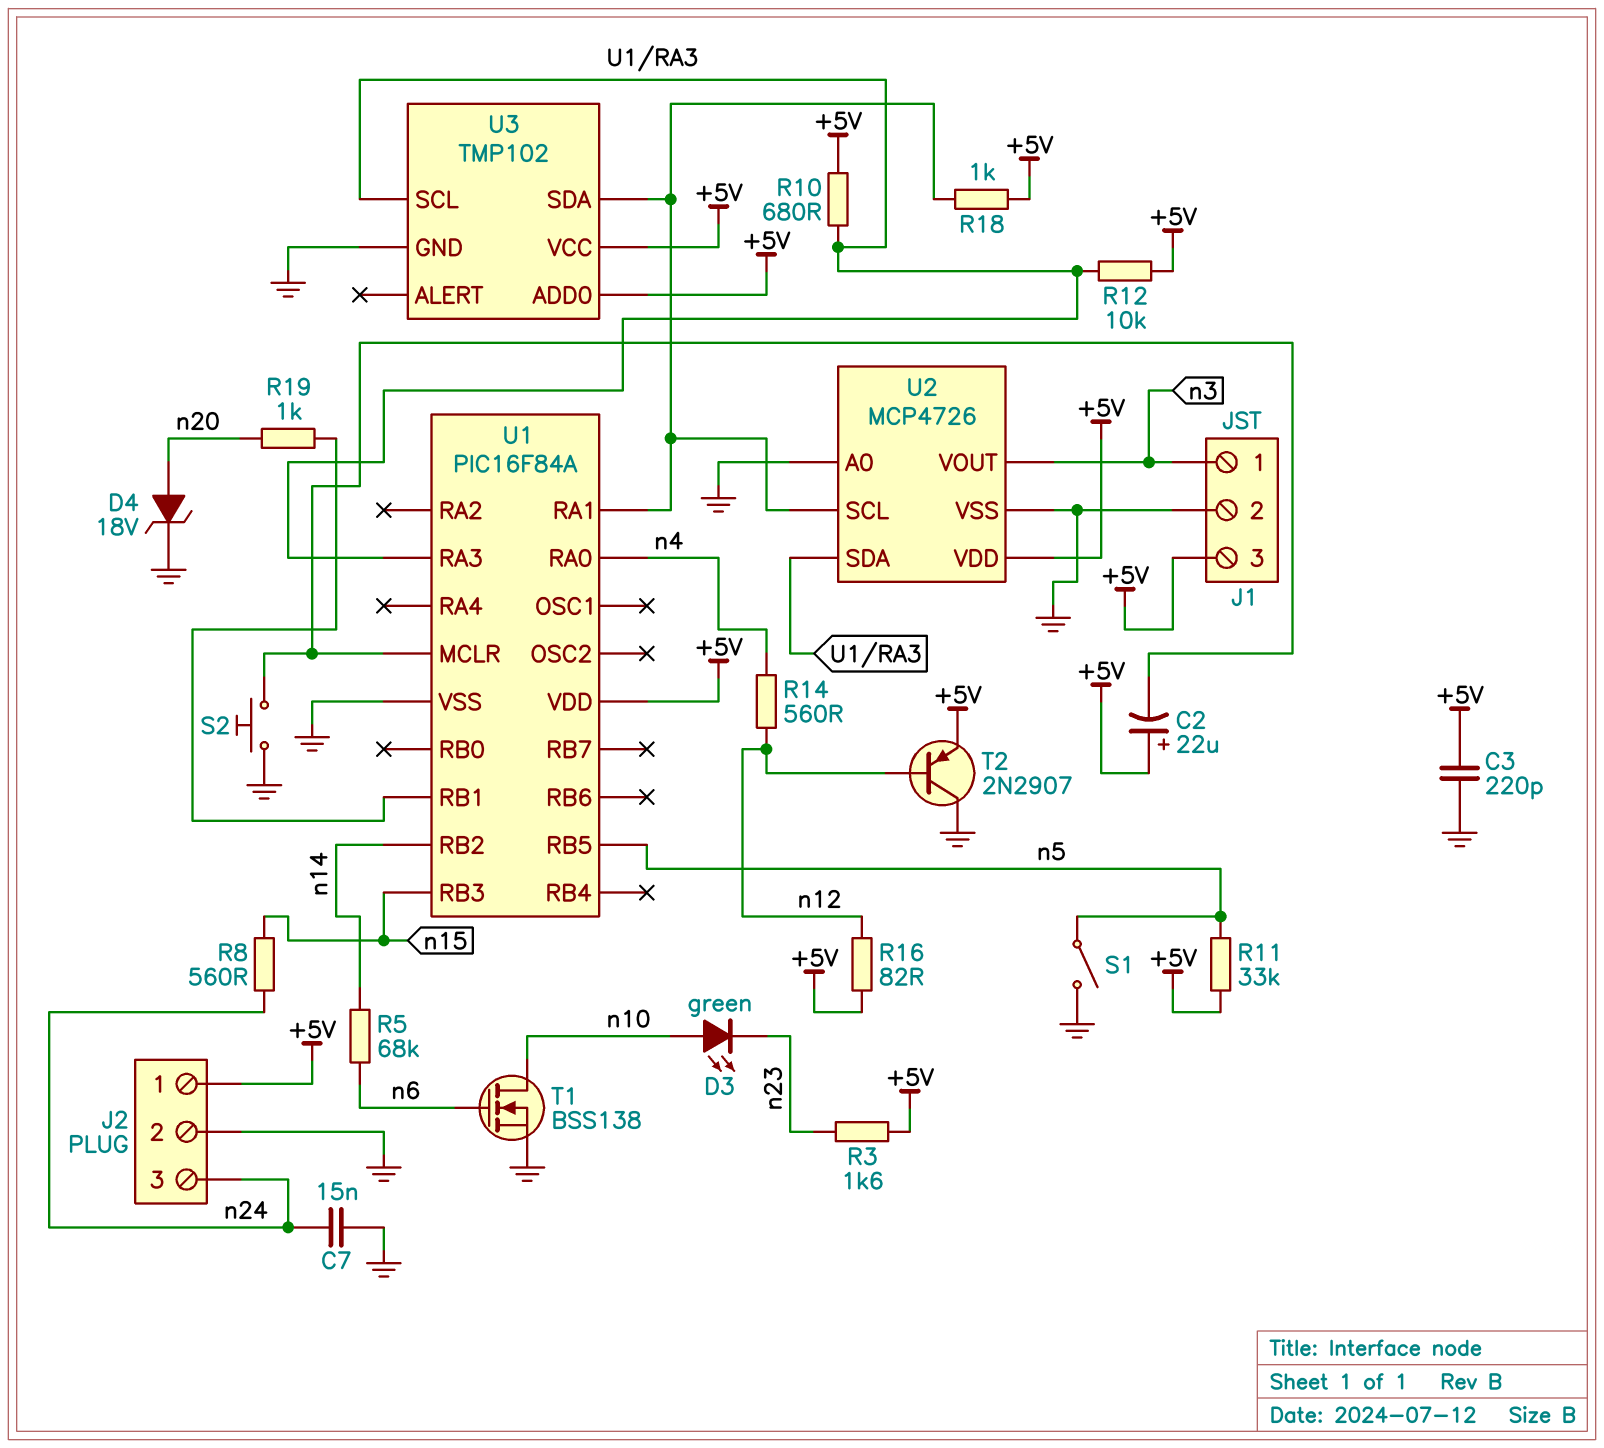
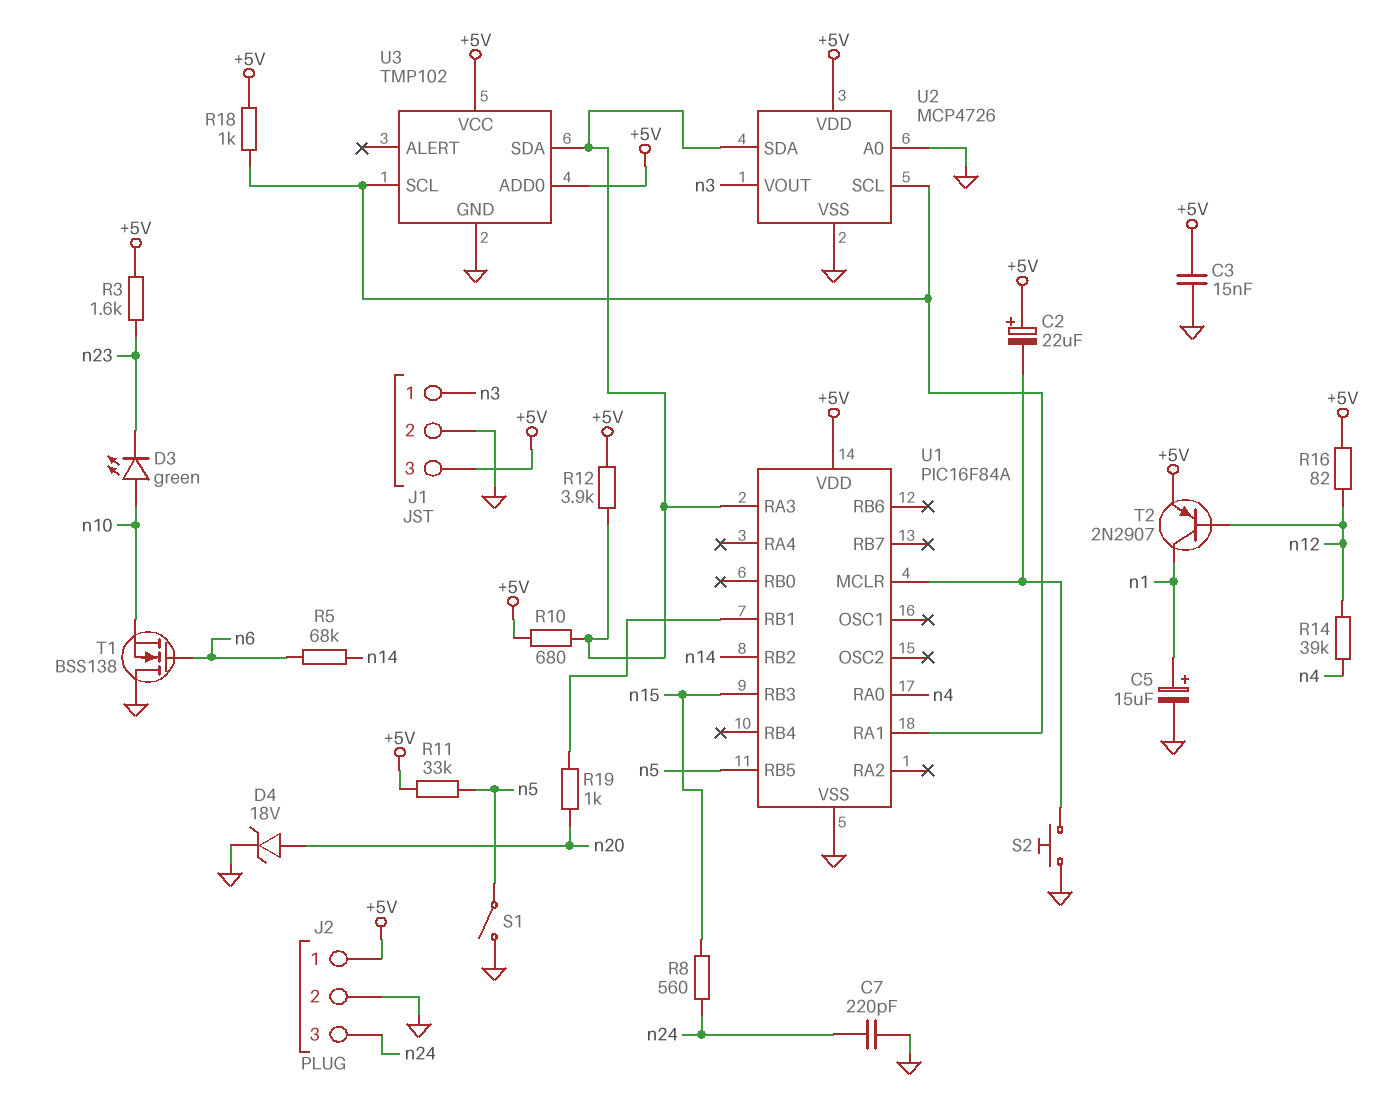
C3: 220pF (+5V, GND) -> 15nF (+5V, GND)
C5: none -> 15uF (plus n1, minus GND)
C7: 15nF (GND, n24) -> 220pF (GND, n24)
R12: 10k (+5V, U1/RA3) -> 3.9k (+5V, U1/RA3)
R14: 560 (n4, n12) -> 39k (n4, n12)
T1: NMOS BSS138 (G n6, D n10, S GND) -> NMOS BSS138 (G n6, D GND, S n10)
T2: PNP 2N2907 (B n12, C GND, E +5V) -> PNP 2N2907 (B n12, C n1, E +5V)
U3 pin SCL: U1/RA3 -> U1/RA1
U3 pin SDA: U1/RA1 -> U1/RA3

